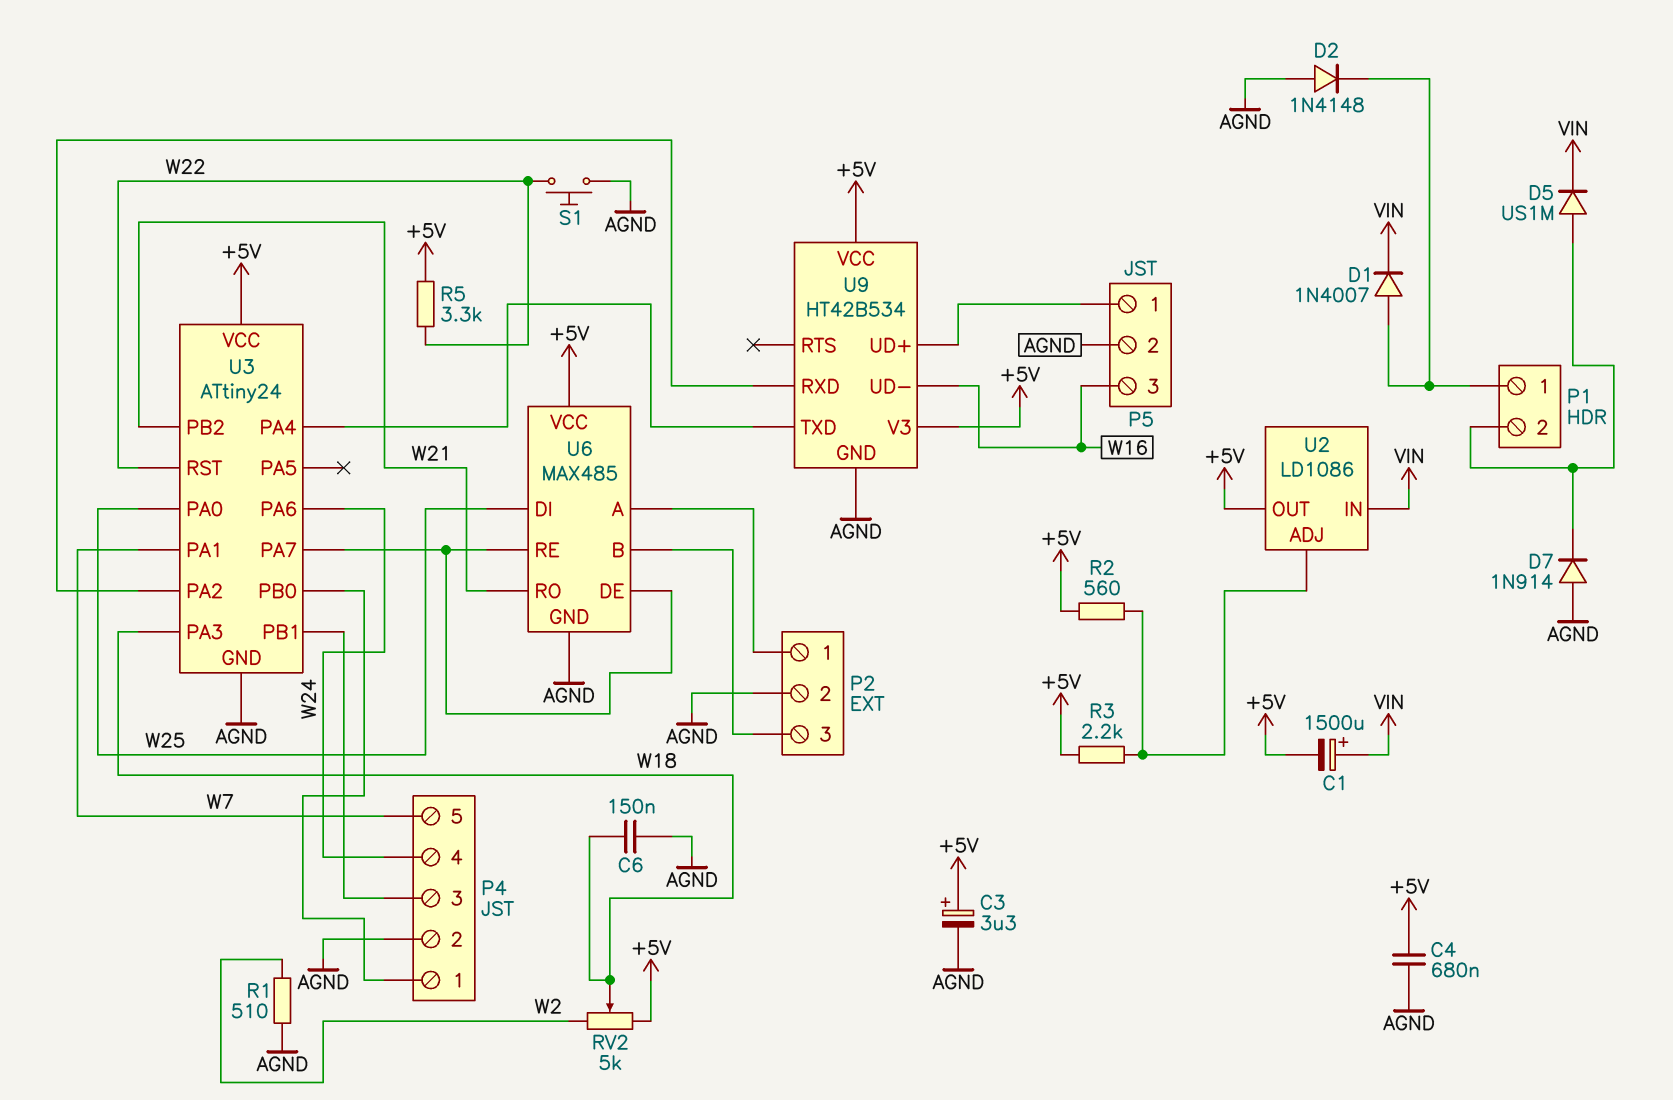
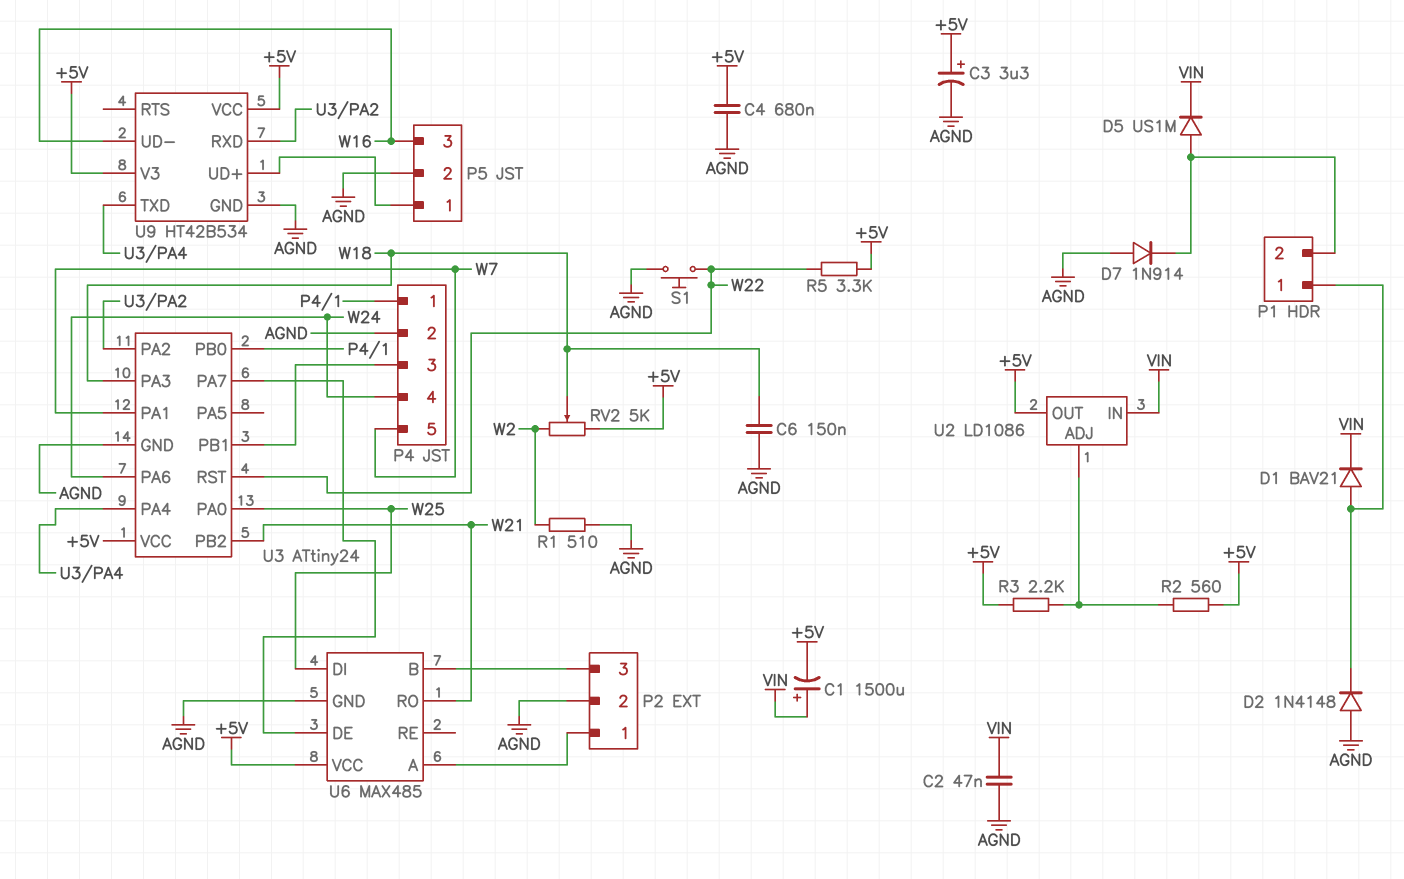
C2: none -> 47nF (AGND, VIN)
D1: diode 1N4007 (A P1/1, K VIN) -> diode BAV21 (A P1/1, K VIN)
U6 pin RE: U3/PA7 -> none

